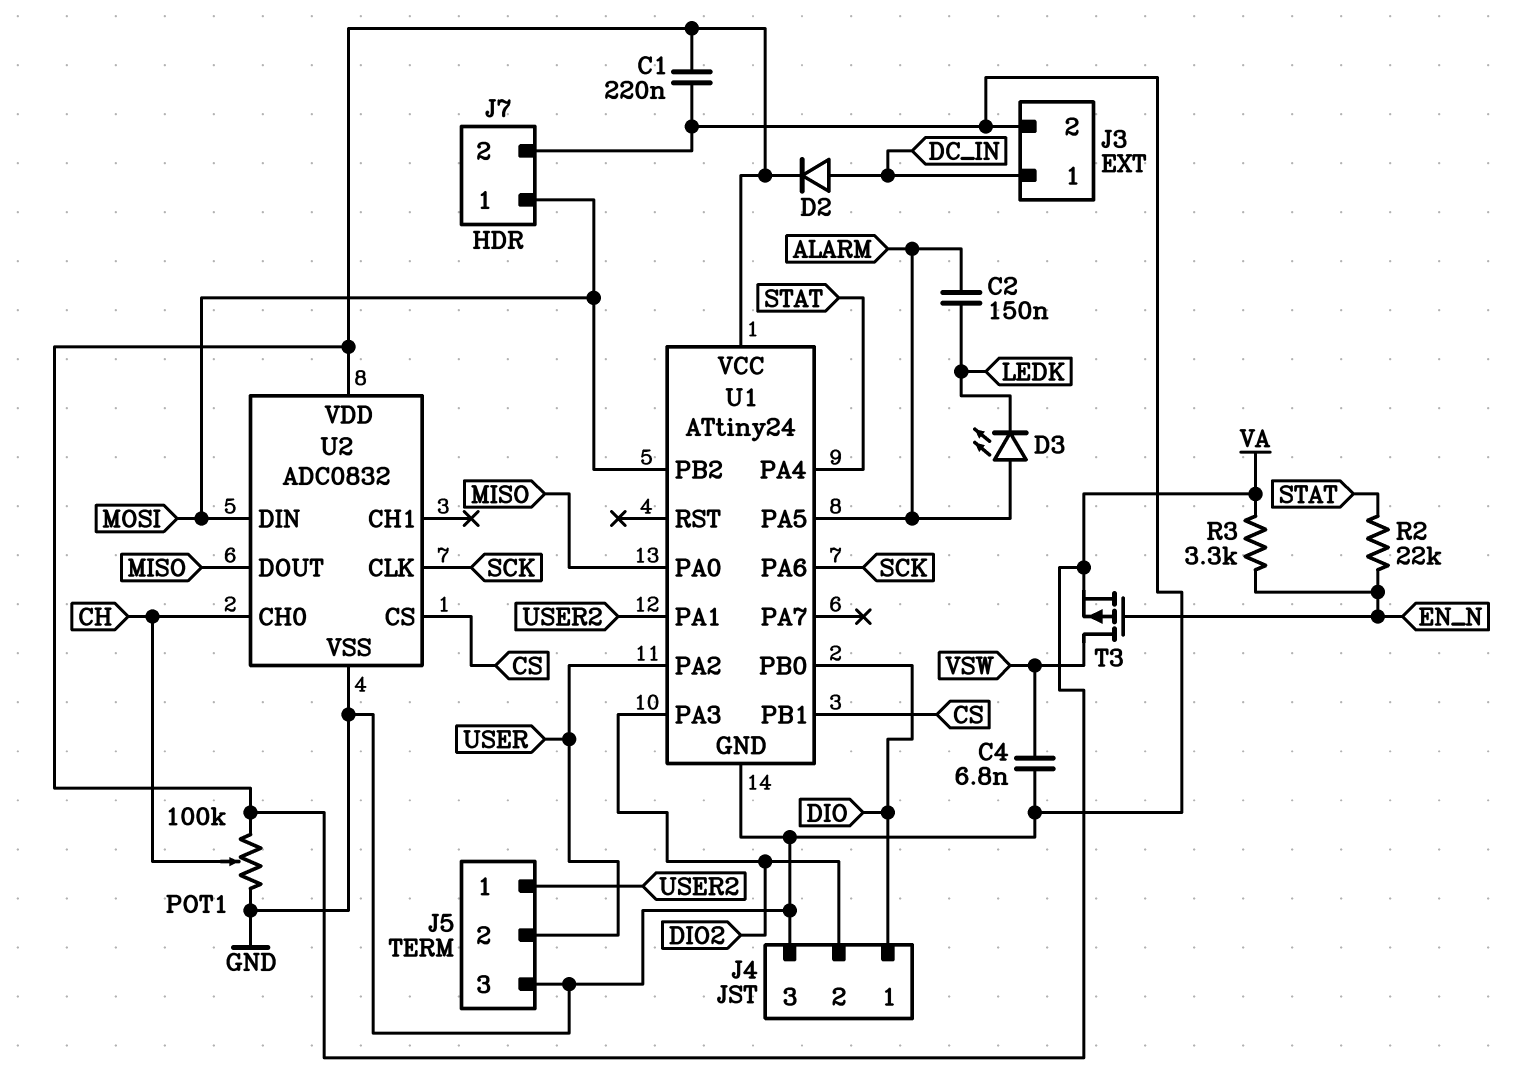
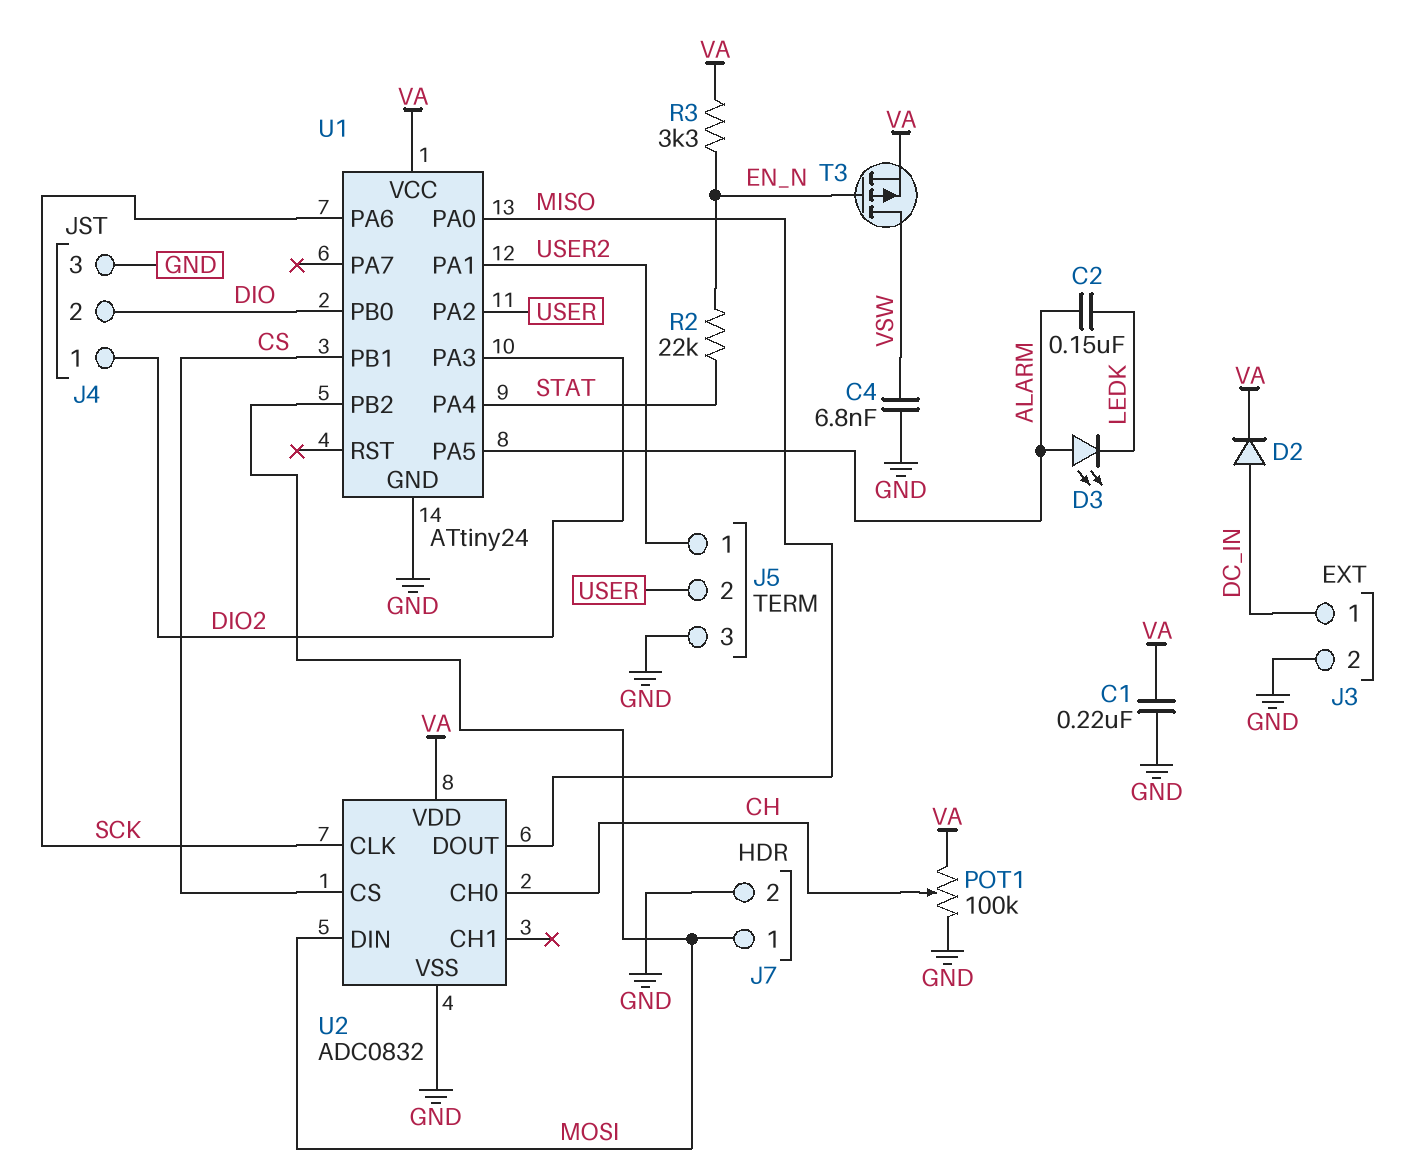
J4 pin 1: DIO -> DIO2
J4 pin 2: DIO2 -> DIO

